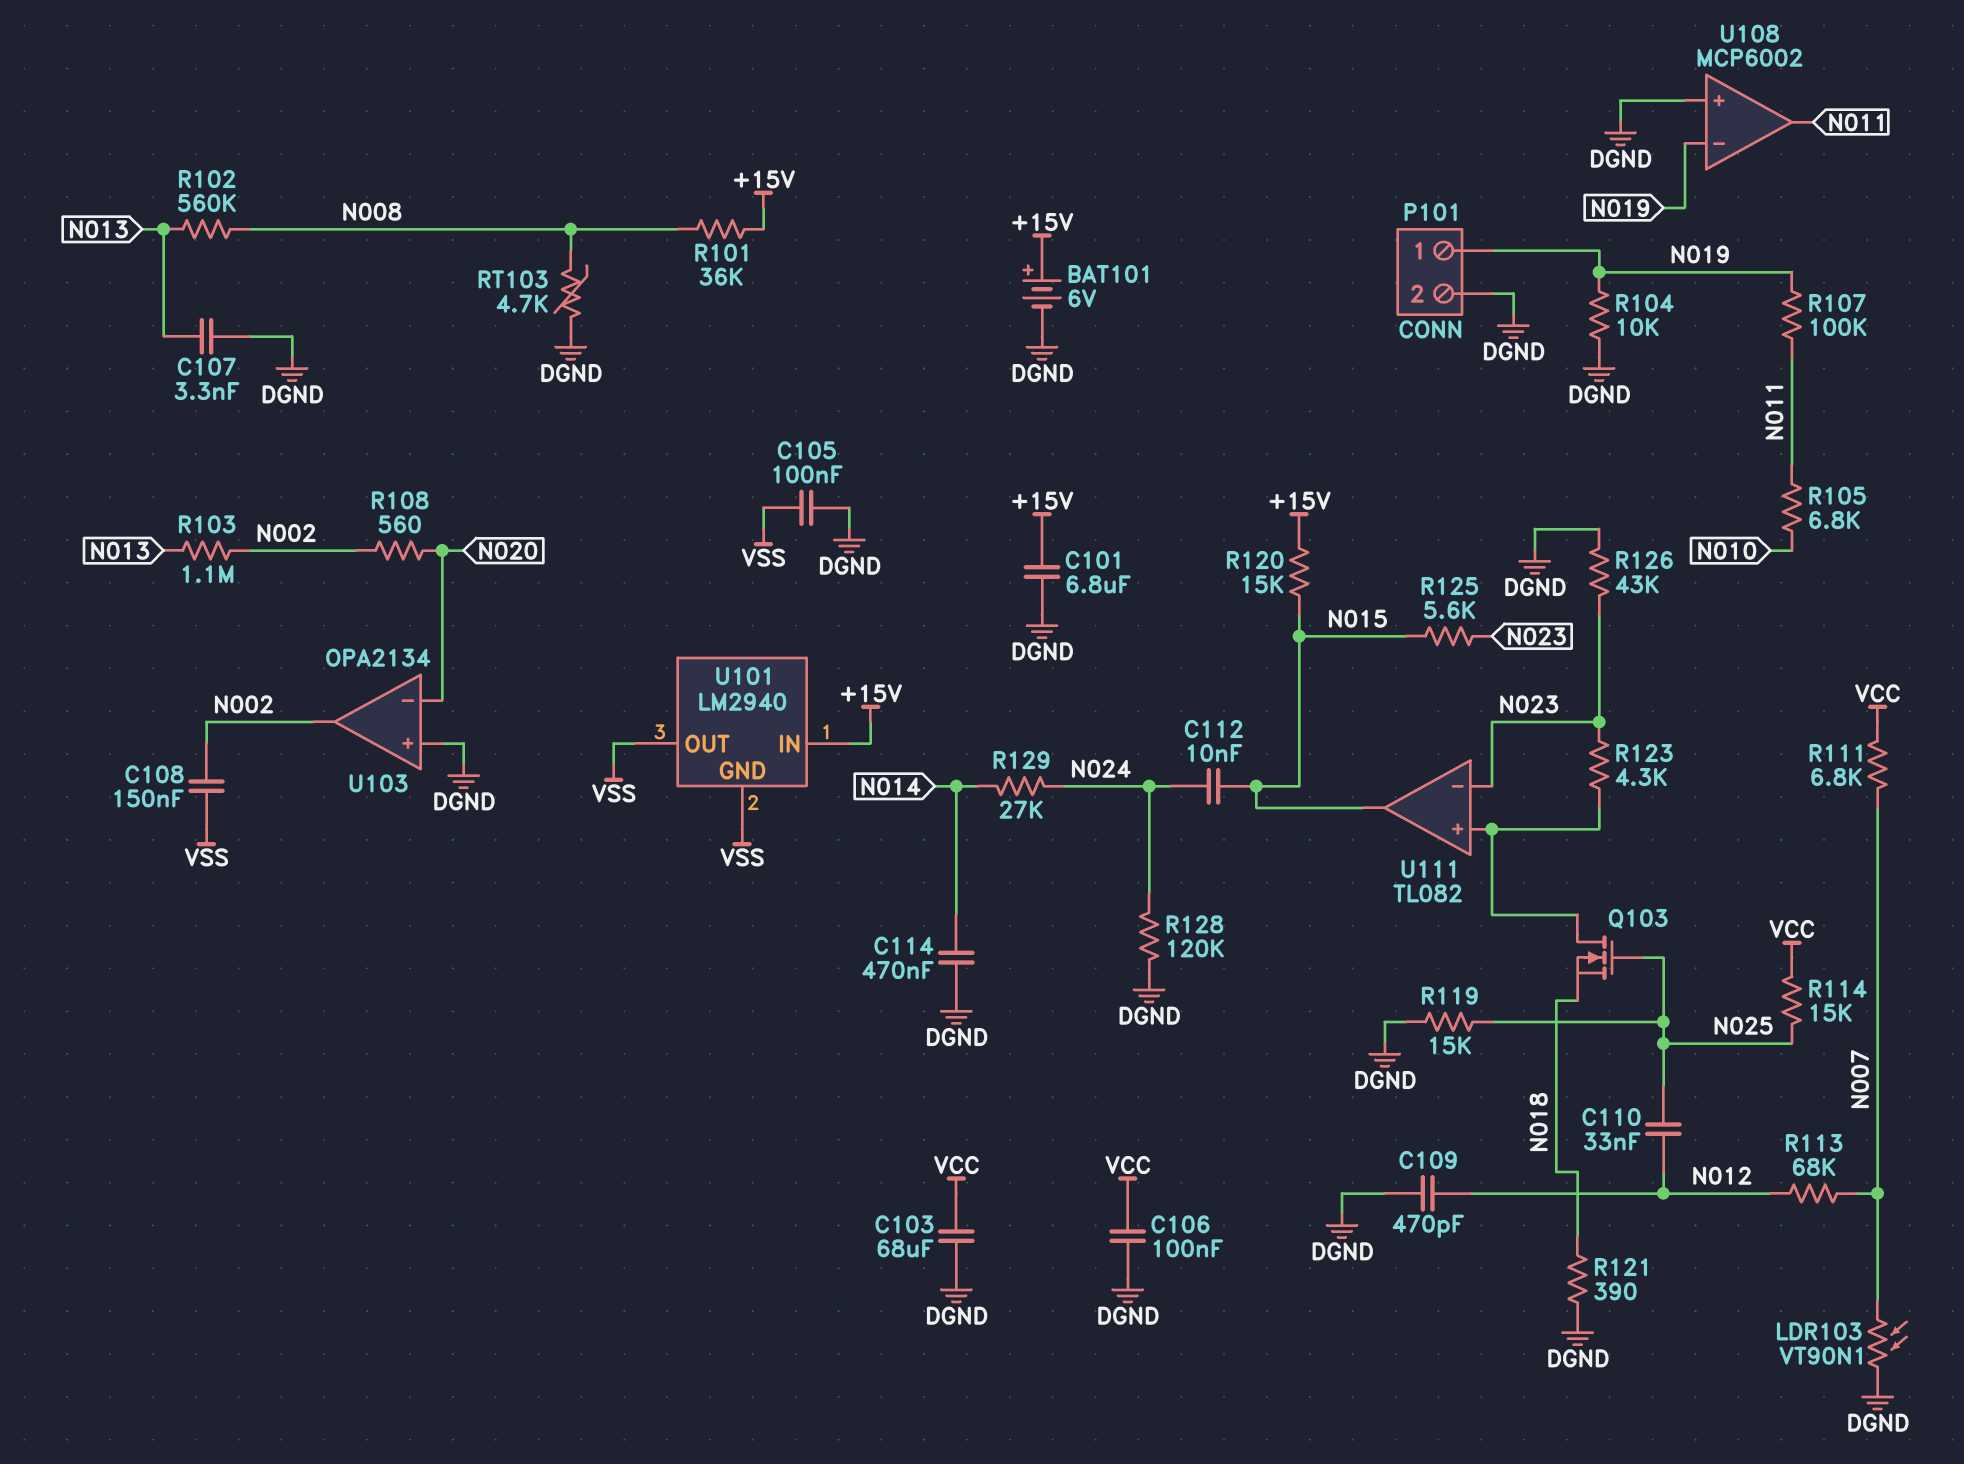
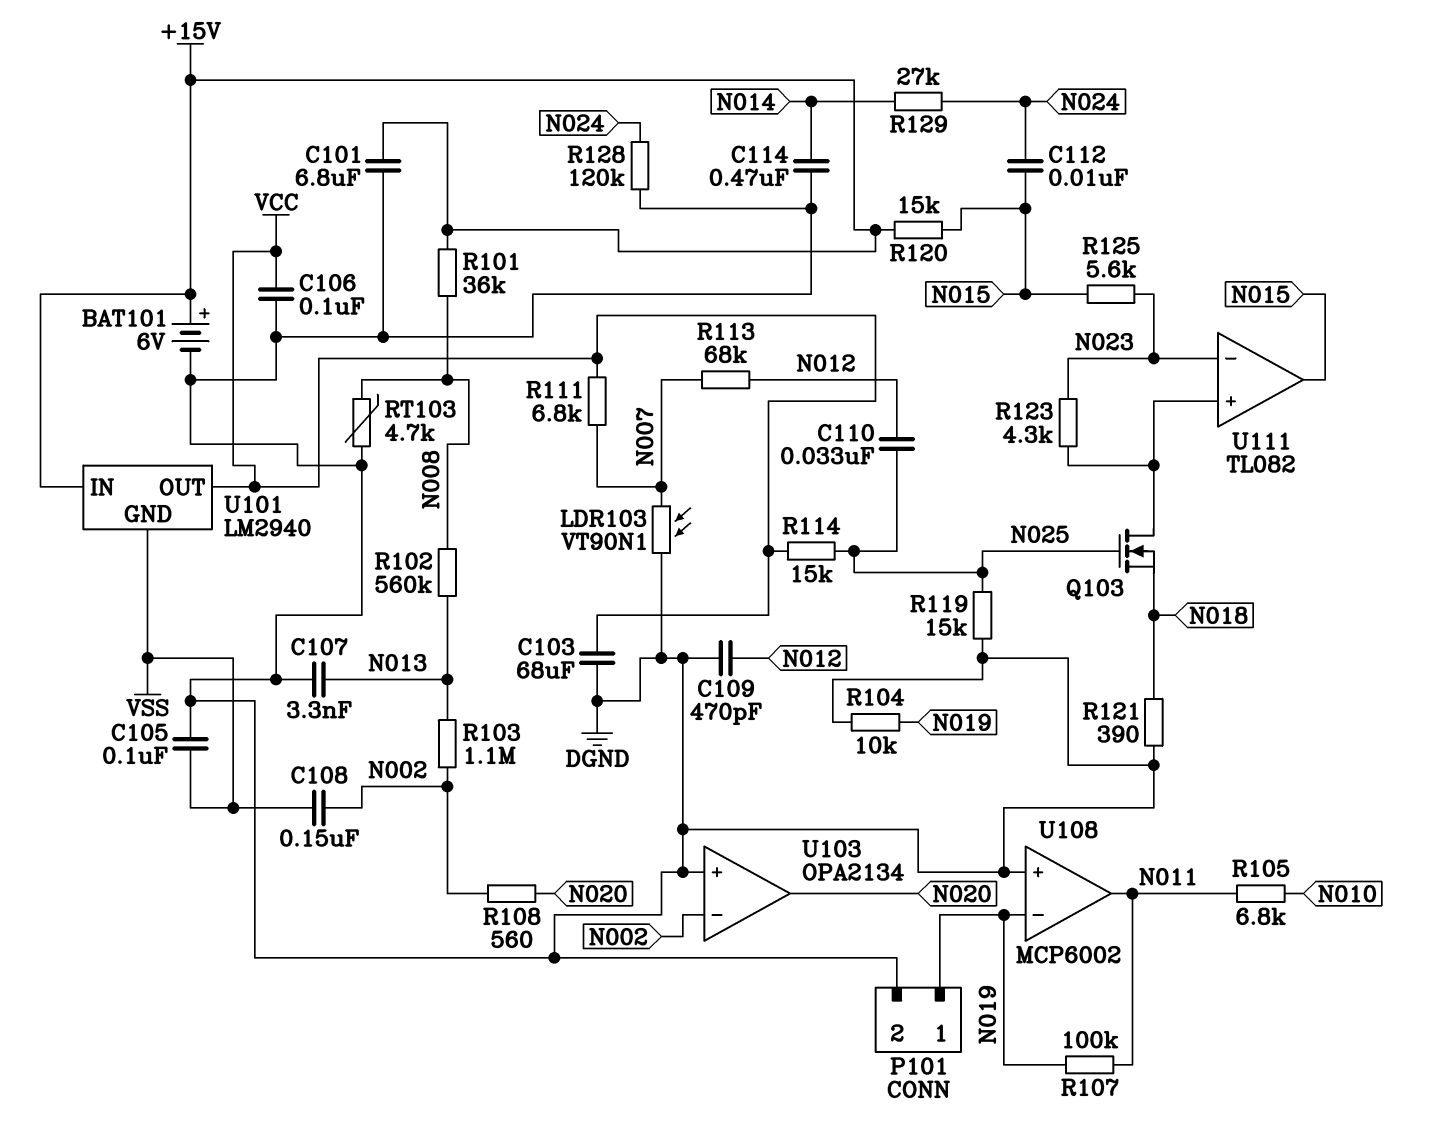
R126: 43k (DGND, N023) -> none
U101 pin OUT: VSS -> VCC
U103 pin in-: N020 -> N002
U103 pin out: N002 -> N020

